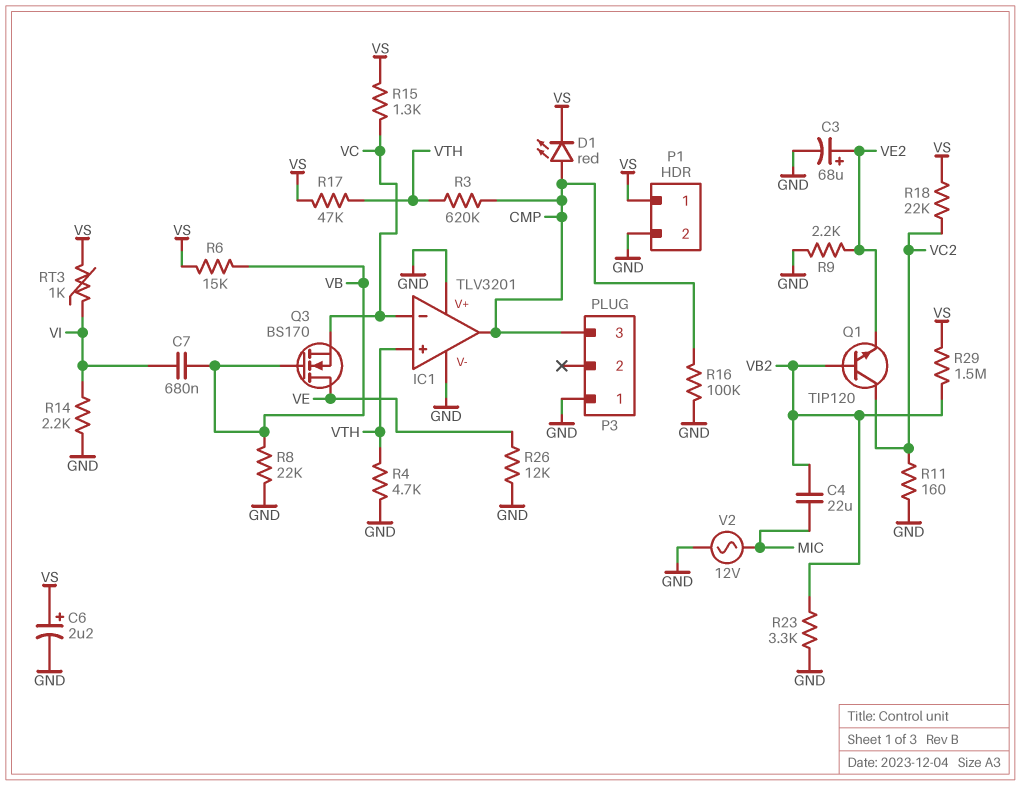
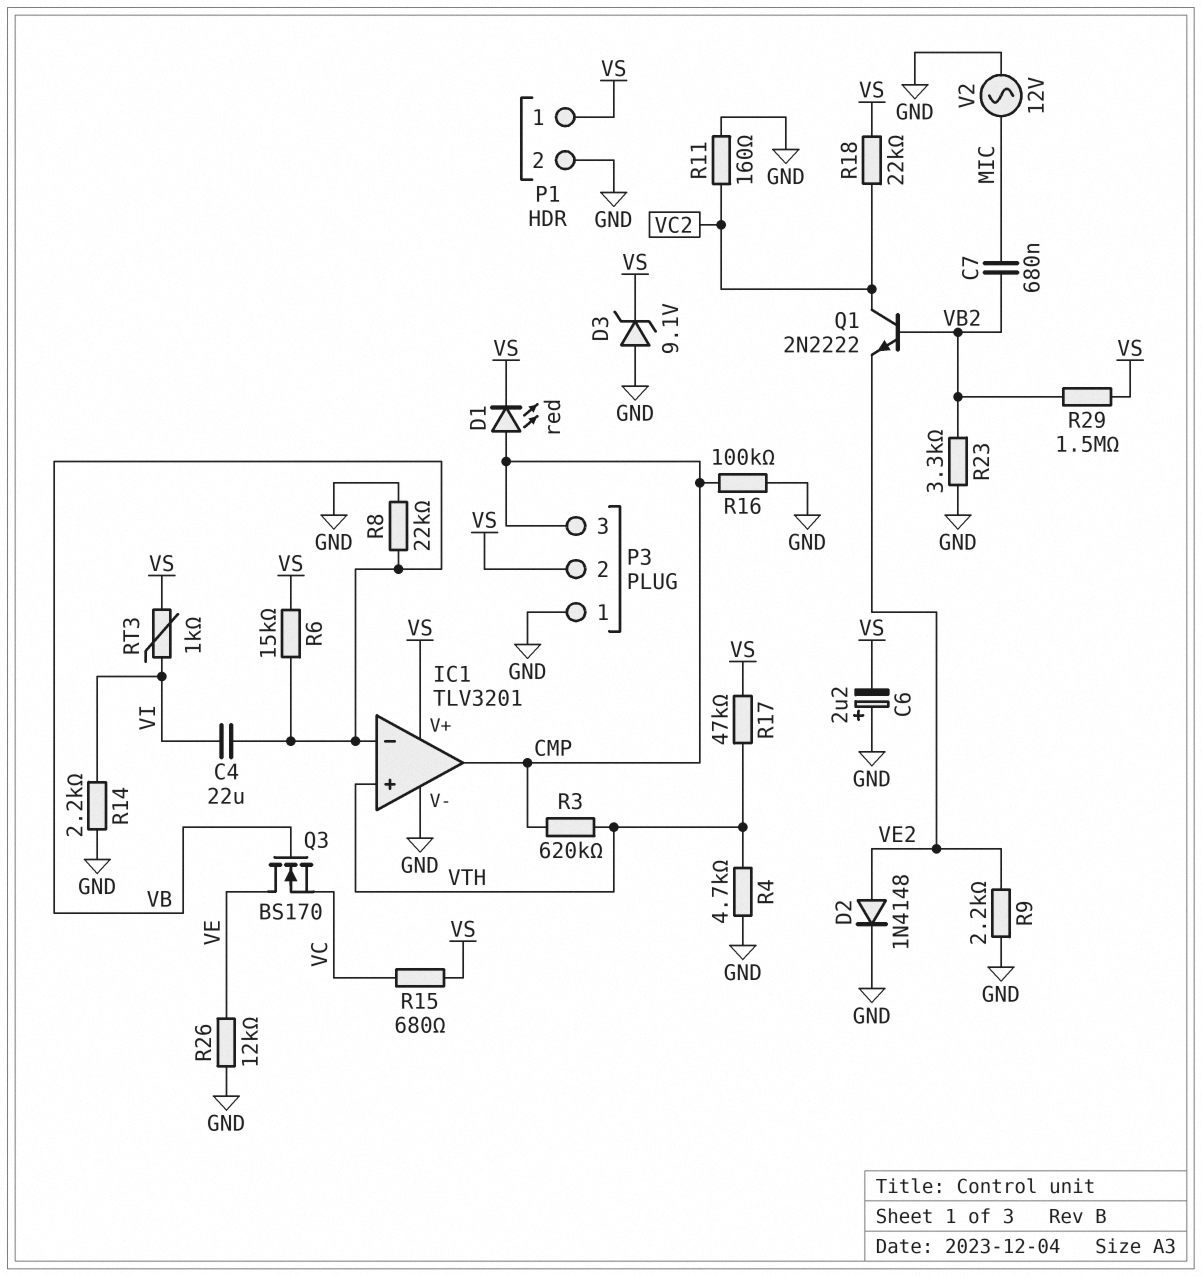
C3: 68uF (plus VE2, minus GND) -> none
C4: 22uF (MIC, VB2) -> 22uF (VB, VI)
C6: 2.2uF (plus VS, minus GND) -> 2.2uF (plus GND, minus VS)
C7: 680nF (VB, VI) -> 680nF (MIC, VB2)
D2: none -> diode 1N4148 (A VE2, K GND)
D3: none -> zener 9.1V (A GND, K VS)
IC1 pin V+: GND -> VS
IC1 pin in-: VC -> VB
P3 pin 2: none -> VS
Q1: NPN TIP120 (B VB2, C VC2, E VE2) -> NPN 2N2222 (B VB2, C VC2, E VE2)
R15: 1.3k (VC, VS) -> 680 (VC, VS)

